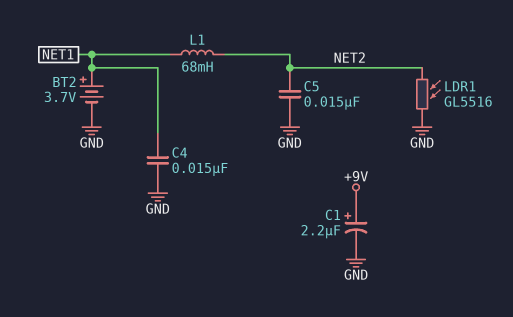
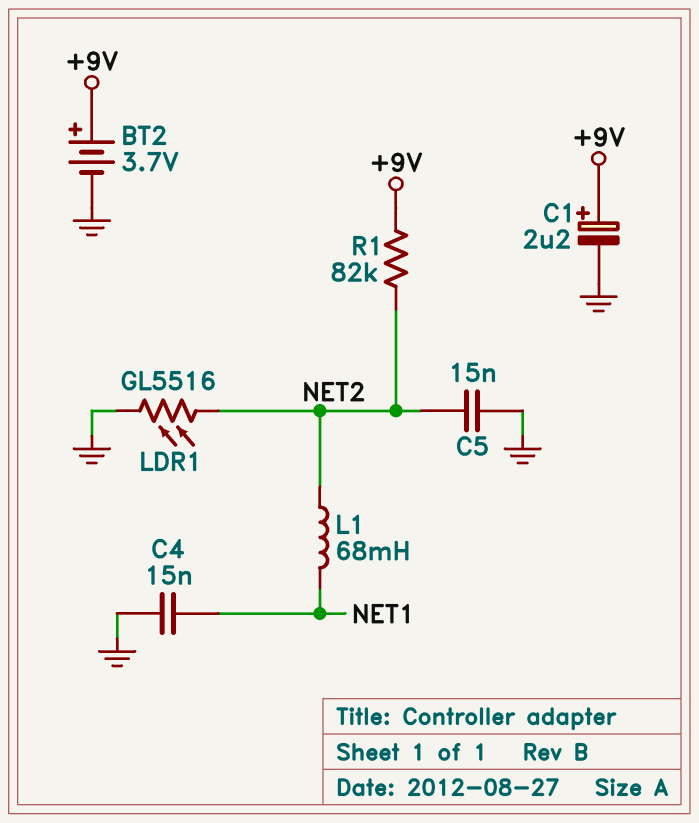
BT2: 3.7V (plus NET1, minus GND) -> 3.7V (plus +9V, minus GND)
R1: none -> 82k (+9V, NET2)

